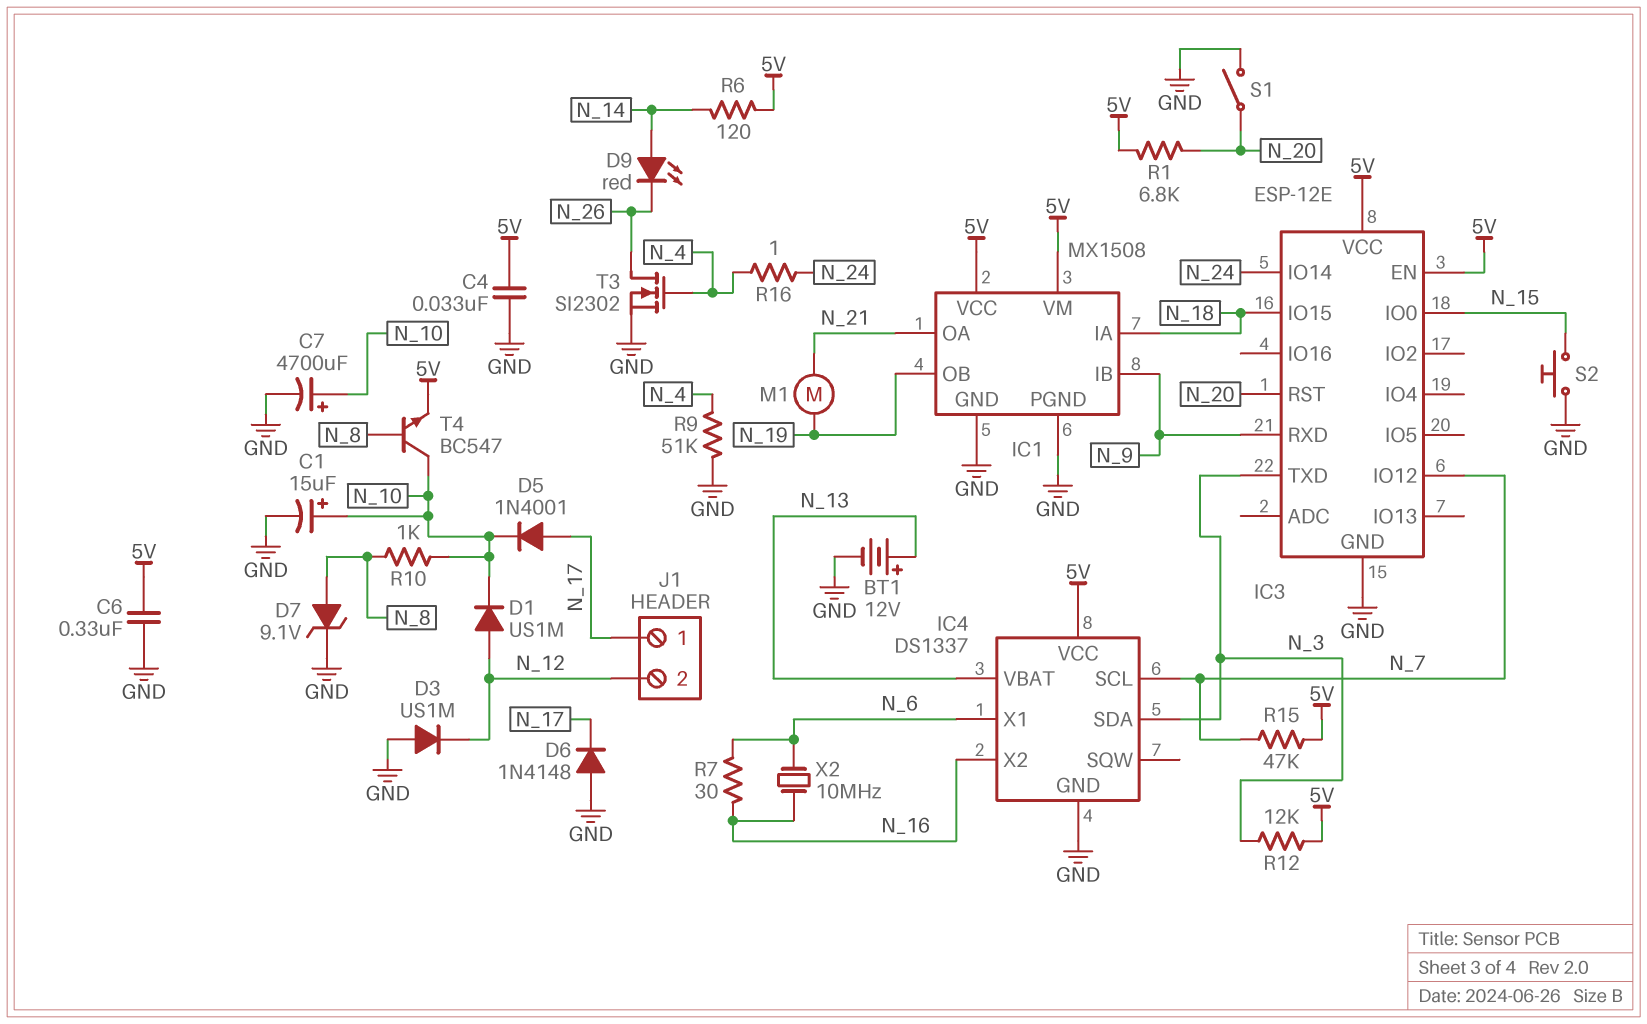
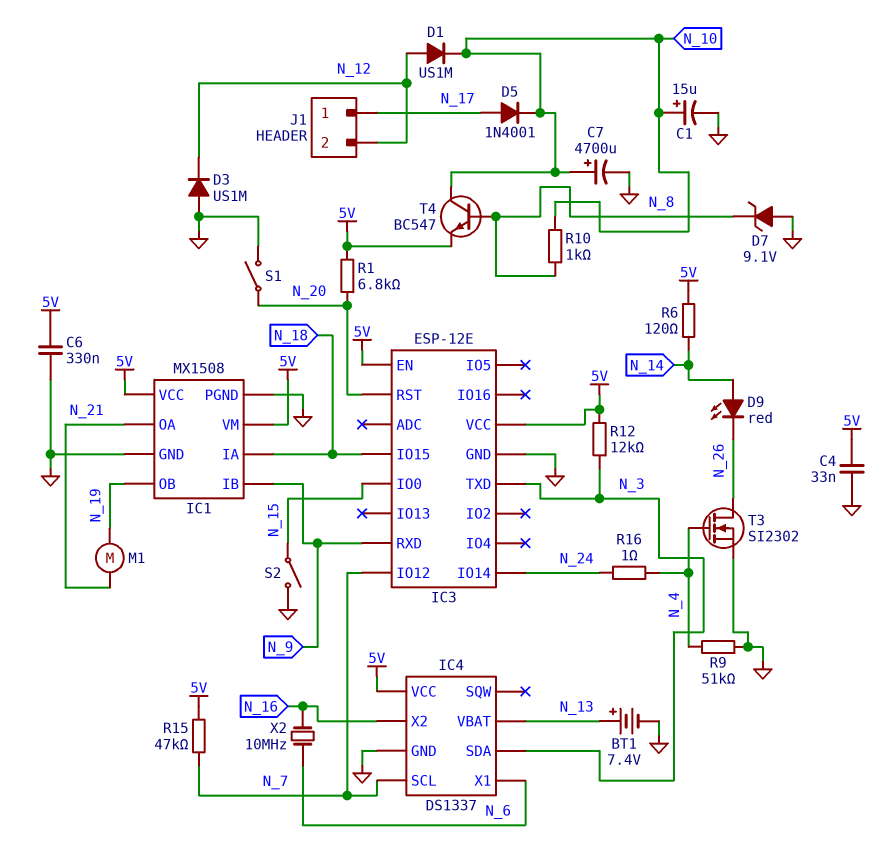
BT1: 12V (plus N_13, minus GND) -> 7.4V (plus N_13, minus GND)
D6: diode 1N4148 (A GND, K N_17) -> none
D7: zener 9.1V (A N_8, K GND) -> zener 9.1V (A GND, K N_8)
R7: 30 (N_6, N_16) -> none
S2: button (GND, N_15) -> switch (GND, N_15)

